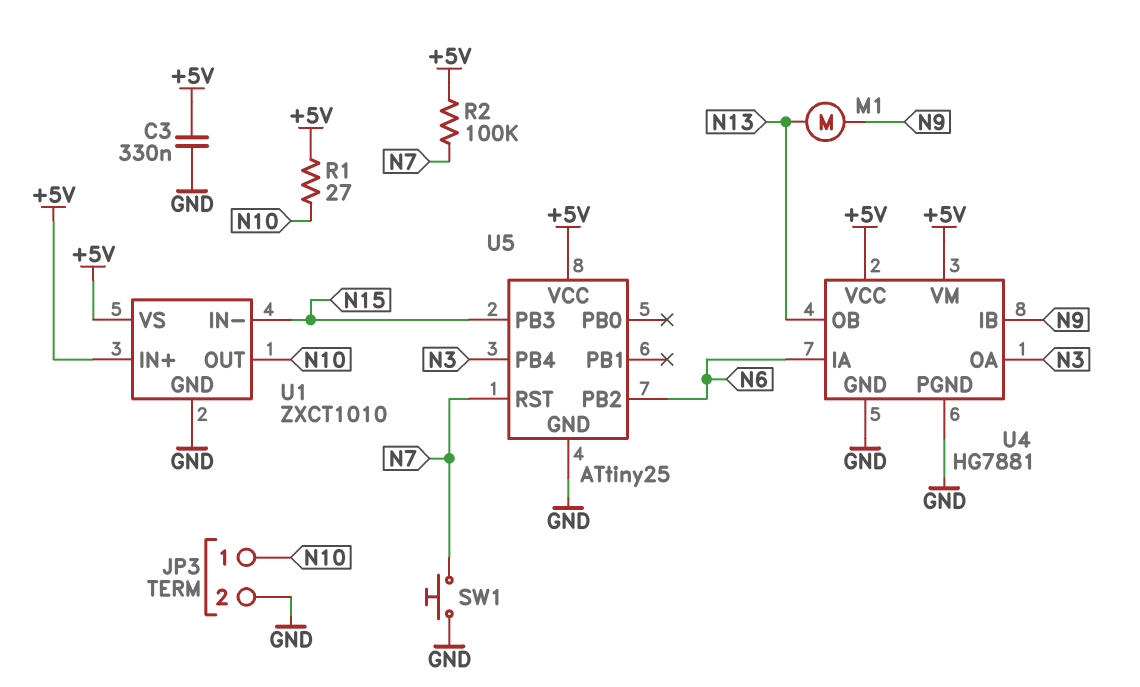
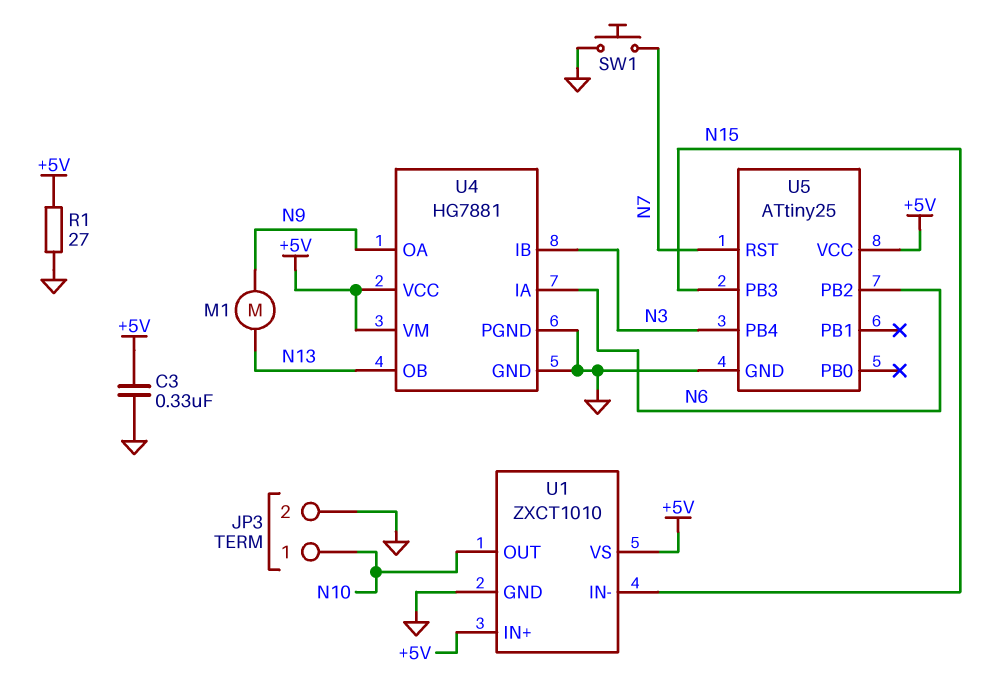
R1: 27 (+5V, N10) -> 27 (+5V, GND)
R2: 100k (+5V, N7) -> none
U4 pin IB: N9 -> N3
U4 pin OA: N3 -> N9

